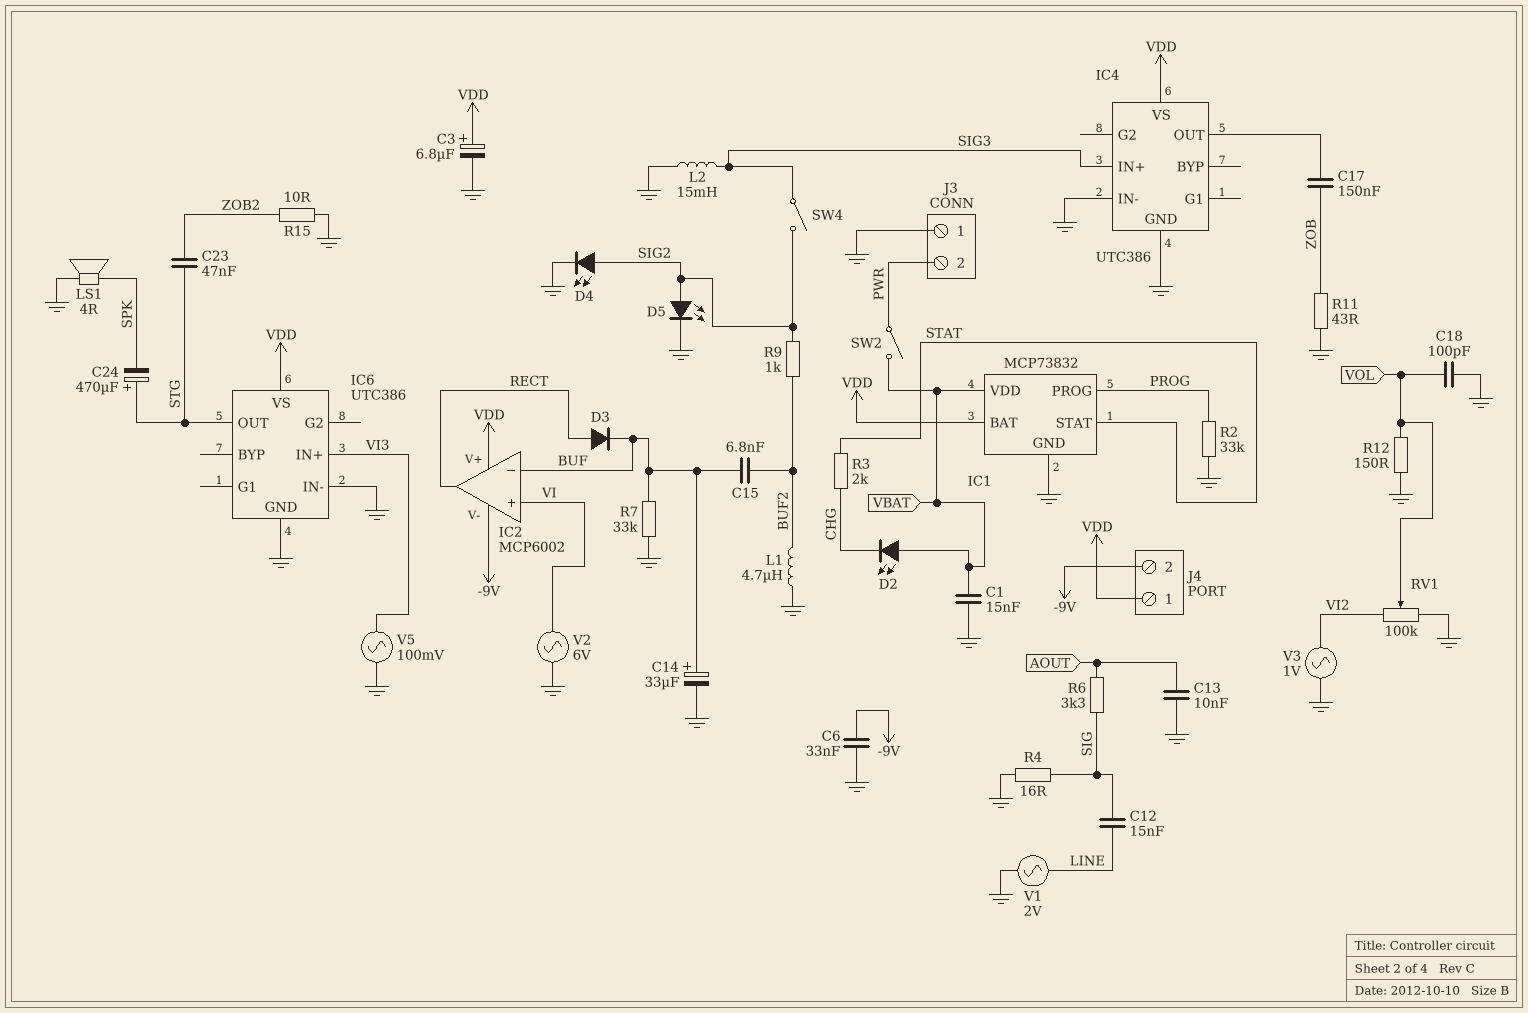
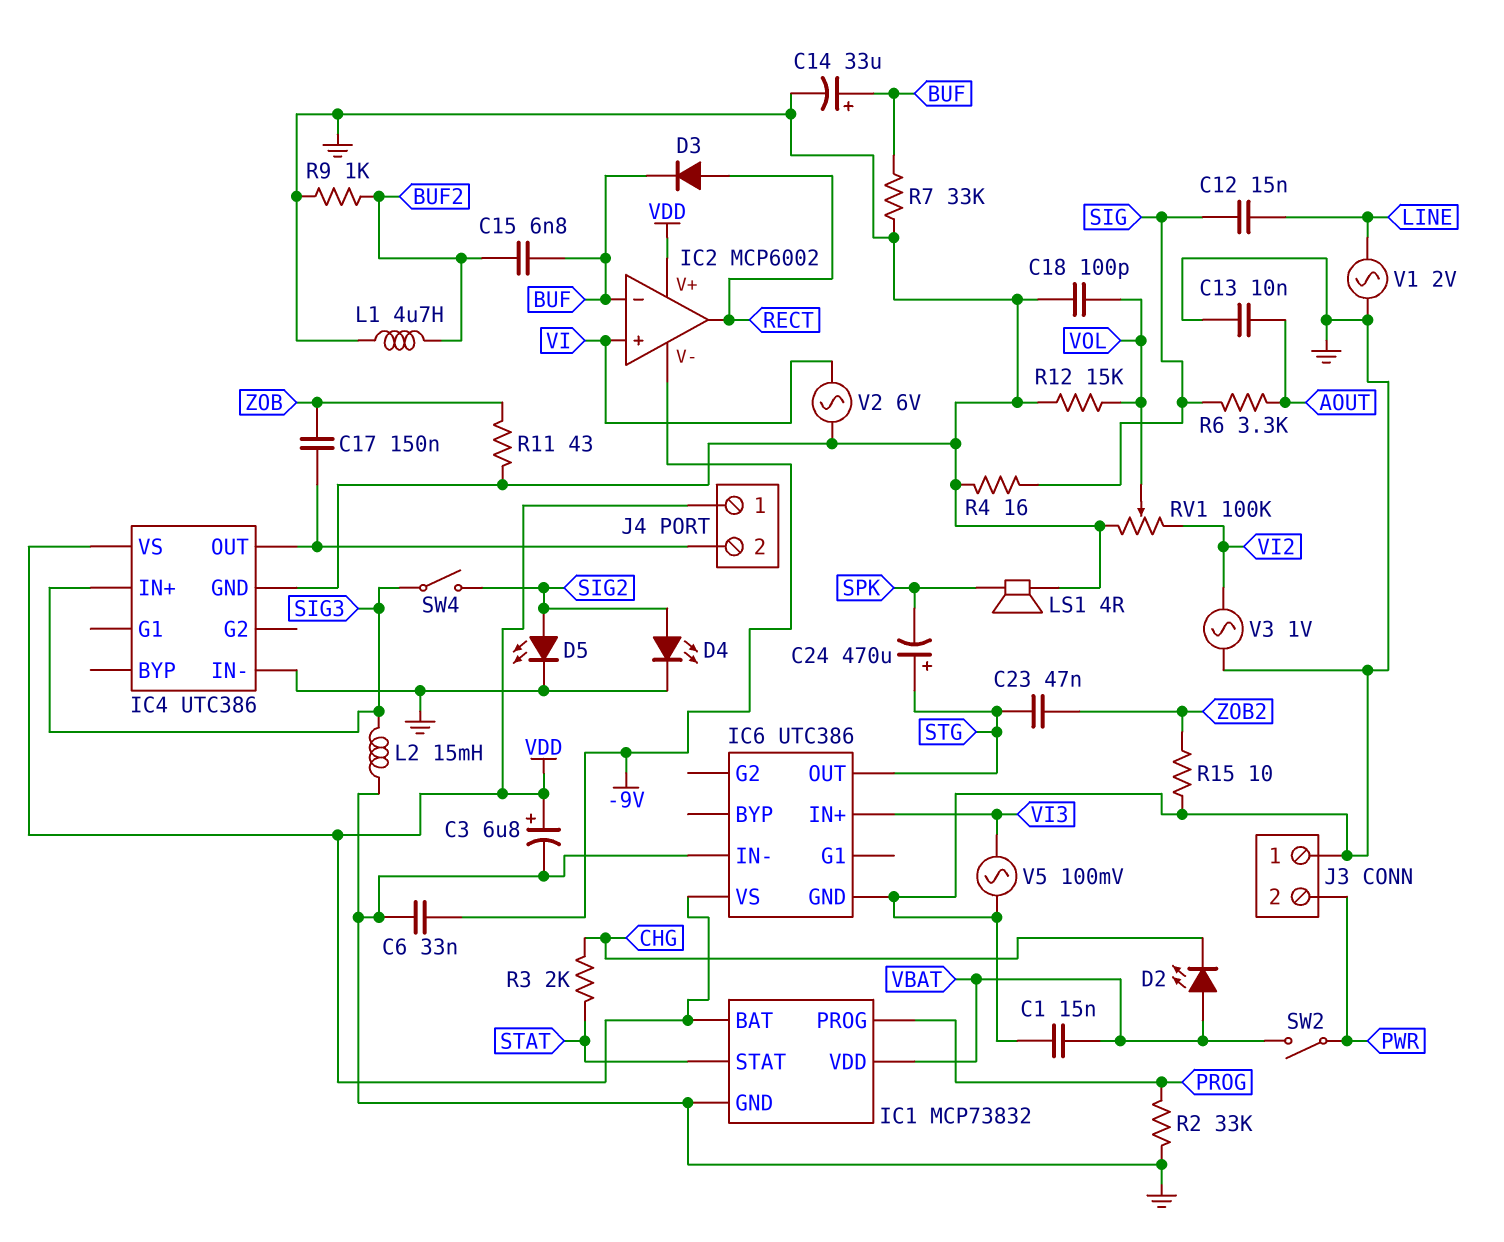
J4 pin 2: -9V -> IC4/OUT
R9: 1k (BUF2, SIG2) -> 1k (BUF2, GND)
R12: 150 (GND, VOL) -> 15k (GND, VOL)

